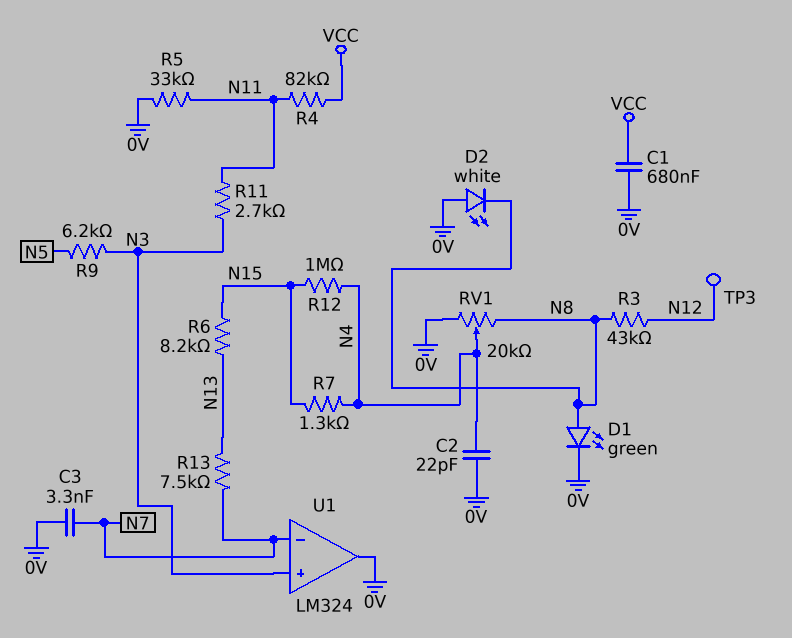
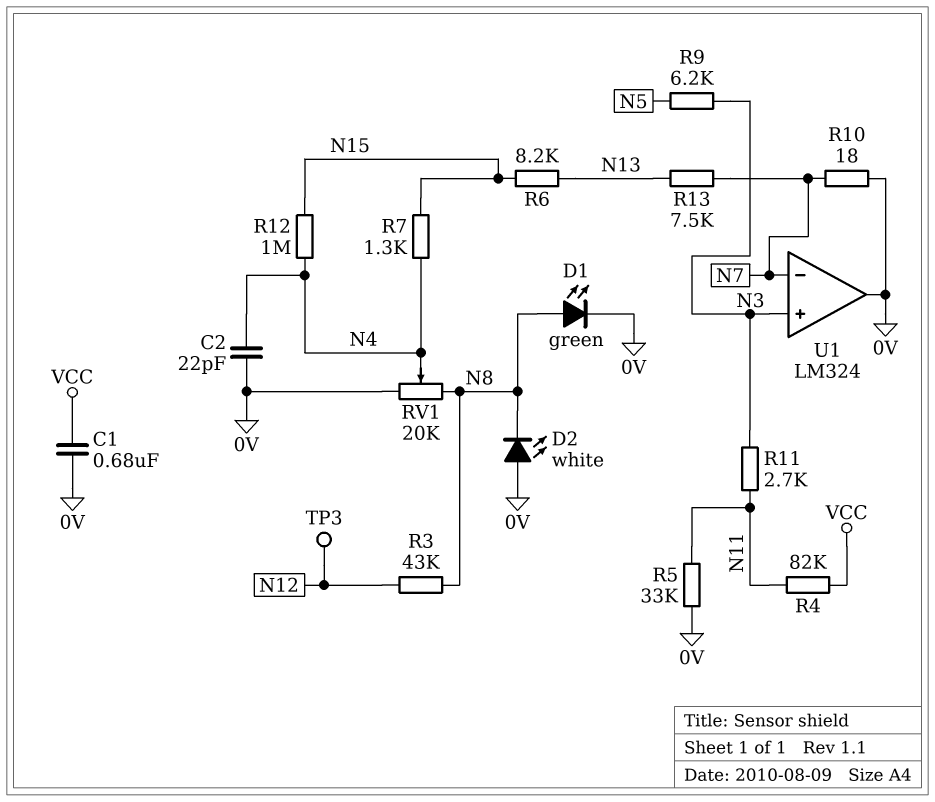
C3: 3.3nF (0V, N7) -> none
R10: none -> 18 (0V, N7)

